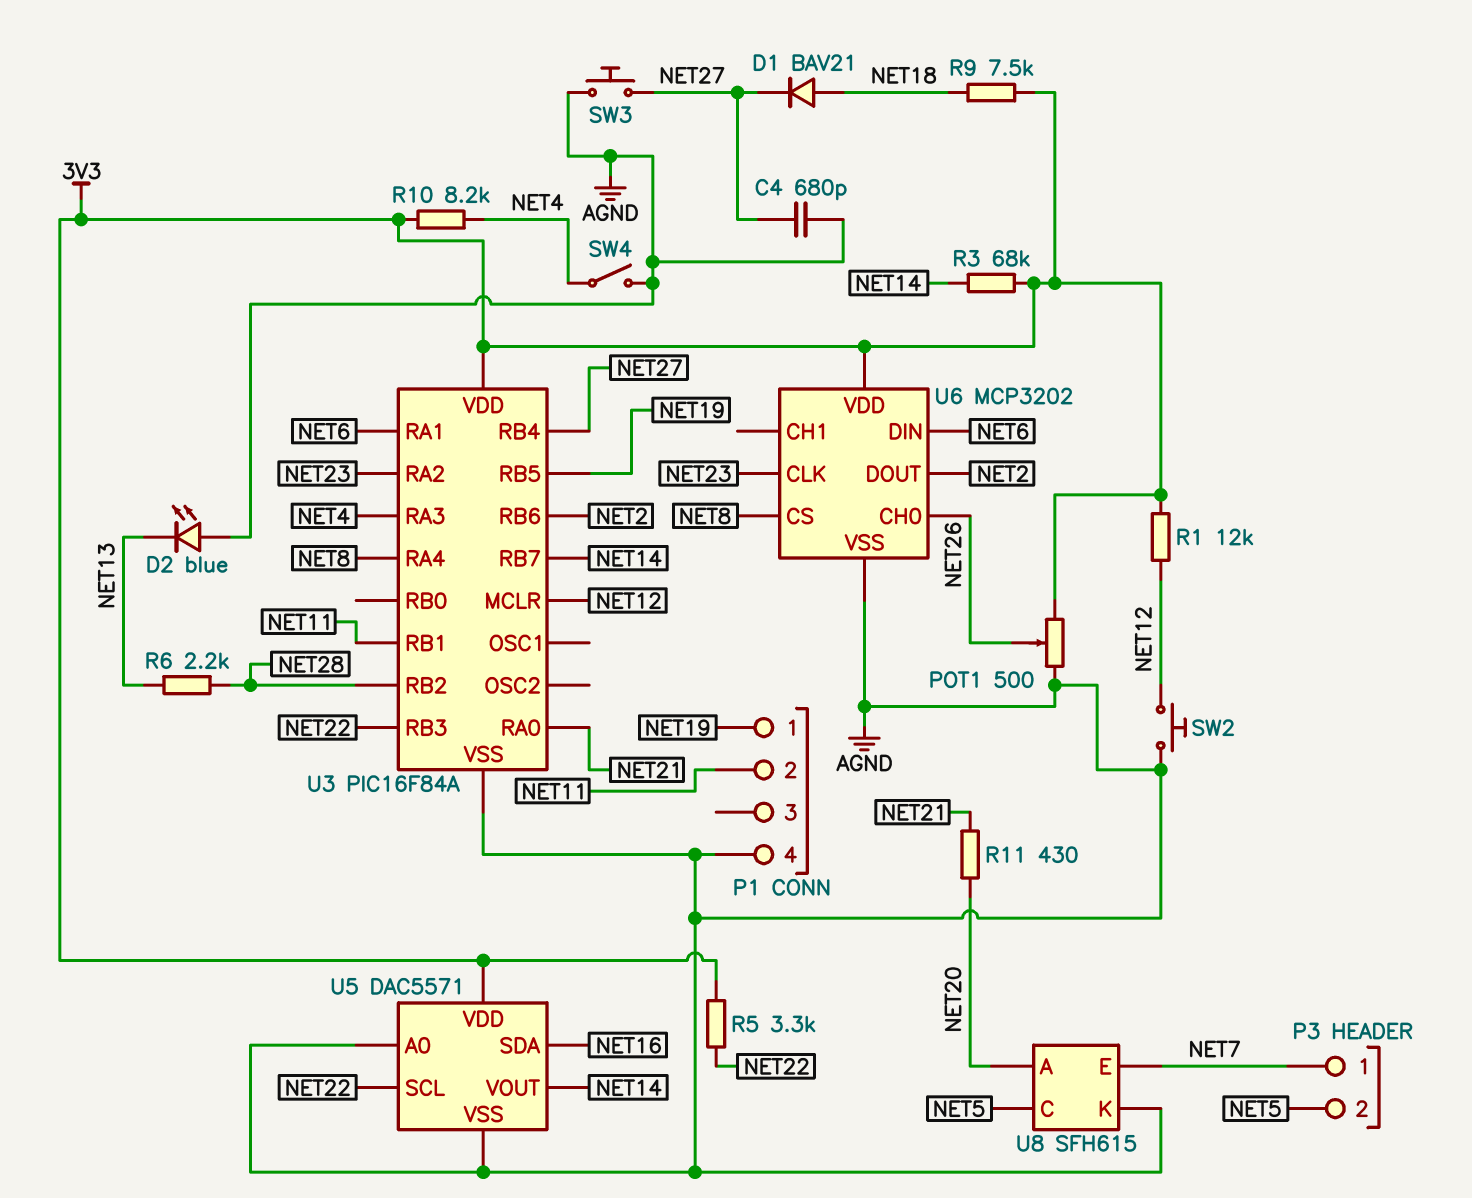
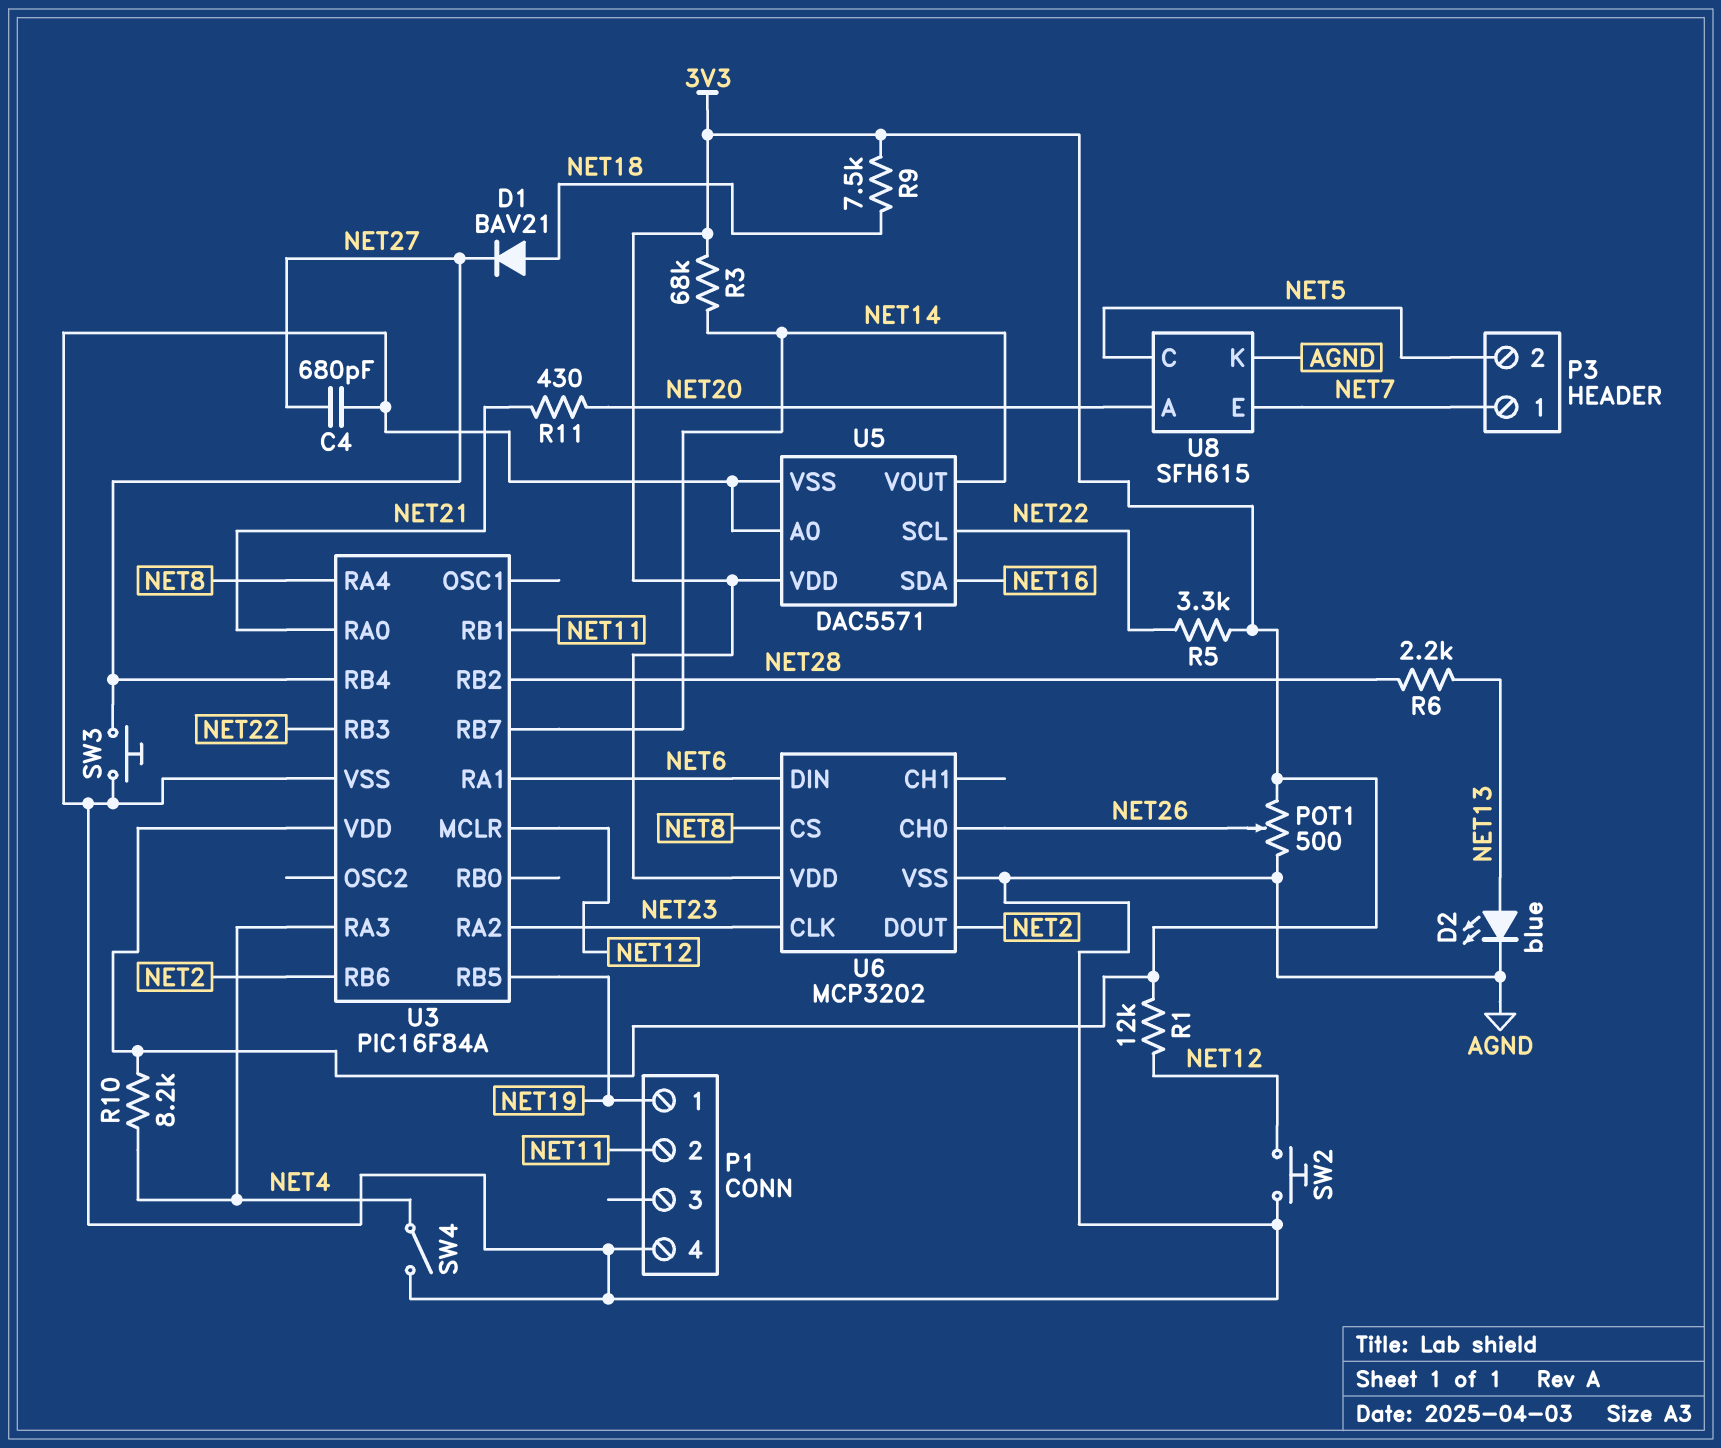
D2: LED blue (A AGND, K NET13) -> LED blue (A NET13, K AGND)

